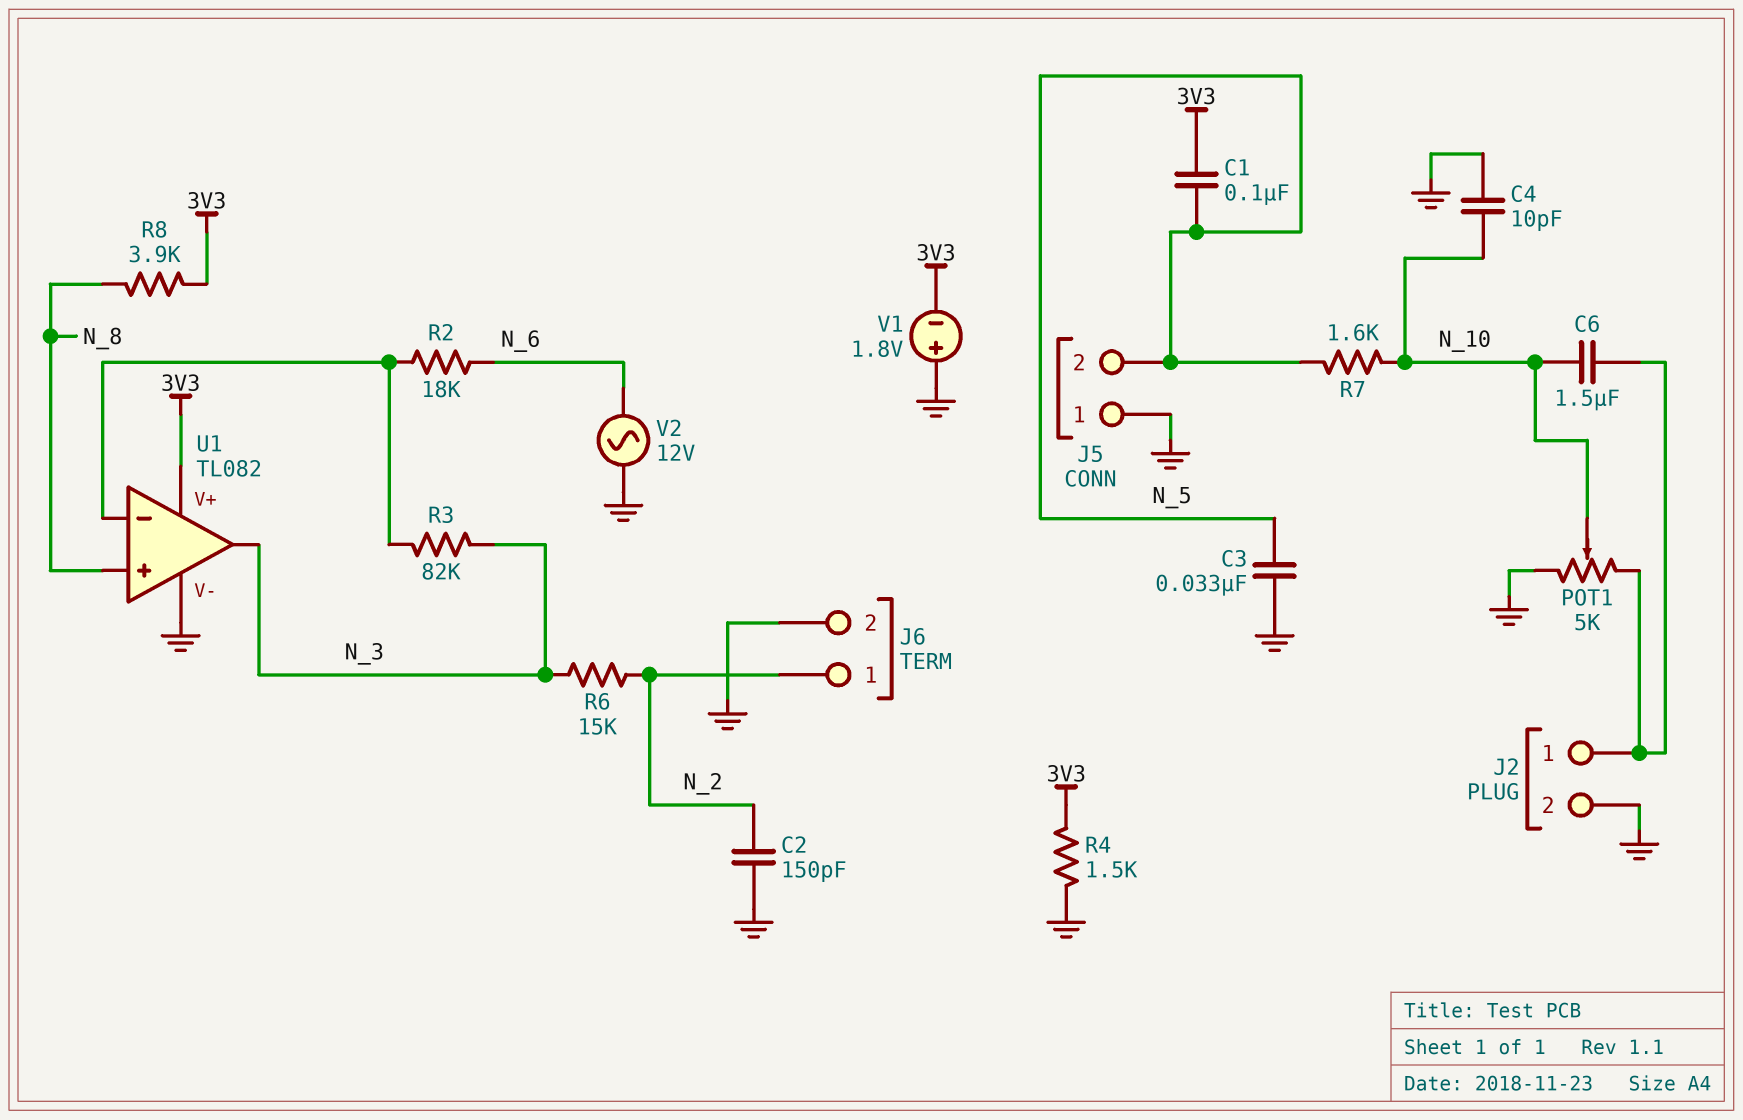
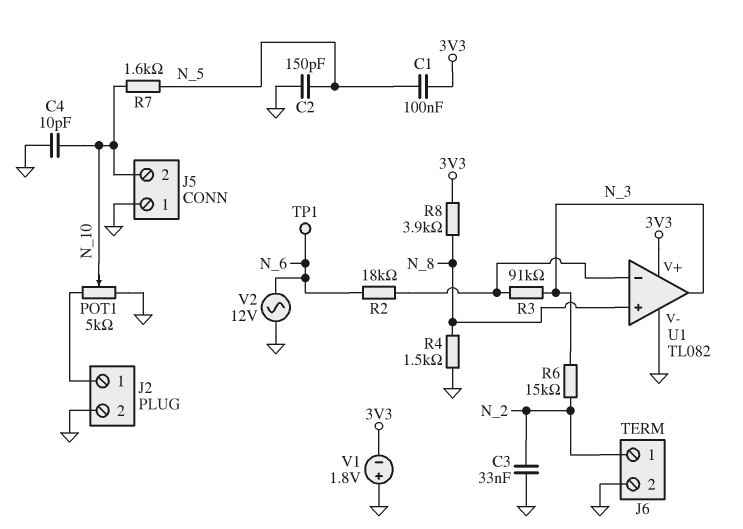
C2: 150pF (GND, N_2) -> 150pF (GND, N_5)
C3: 33nF (GND, N_5) -> 33nF (GND, N_2)
C6: 1.5uF (J2/1, N_10) -> none
J5 pin 2: N_5 -> N_10
R3: 82k (N_3, U1/in-) -> 91k (N_3, U1/in-)
R4: 1.5k (3V3, GND) -> 1.5k (GND, N_8)
TP1: none -> test point (N_6)

